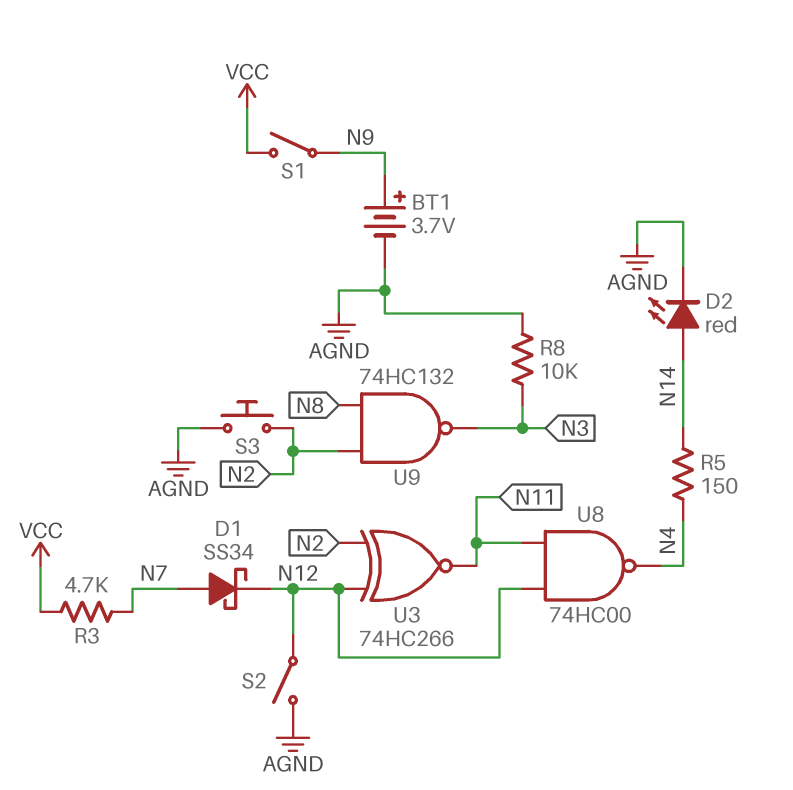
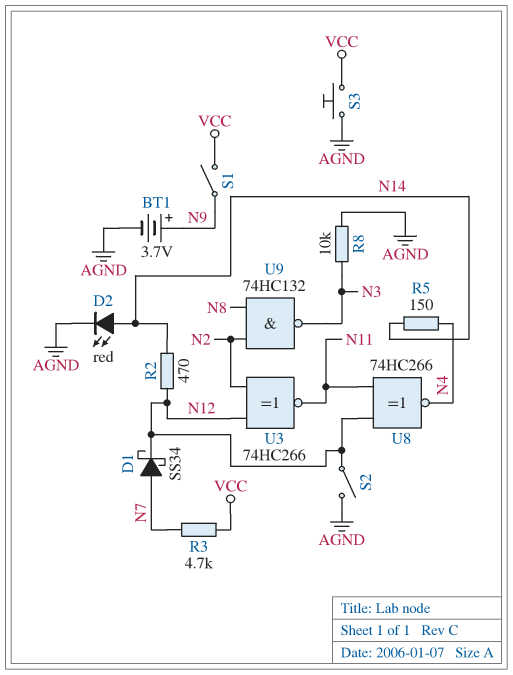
R2: none -> 470 (N12, N14)
S3: button (AGND, N2) -> button (AGND, VCC)
U8: NAND 74HC00 (in N11, in N12, out N4) -> XNOR 74HC266 (in N11, in N12, out N4)

